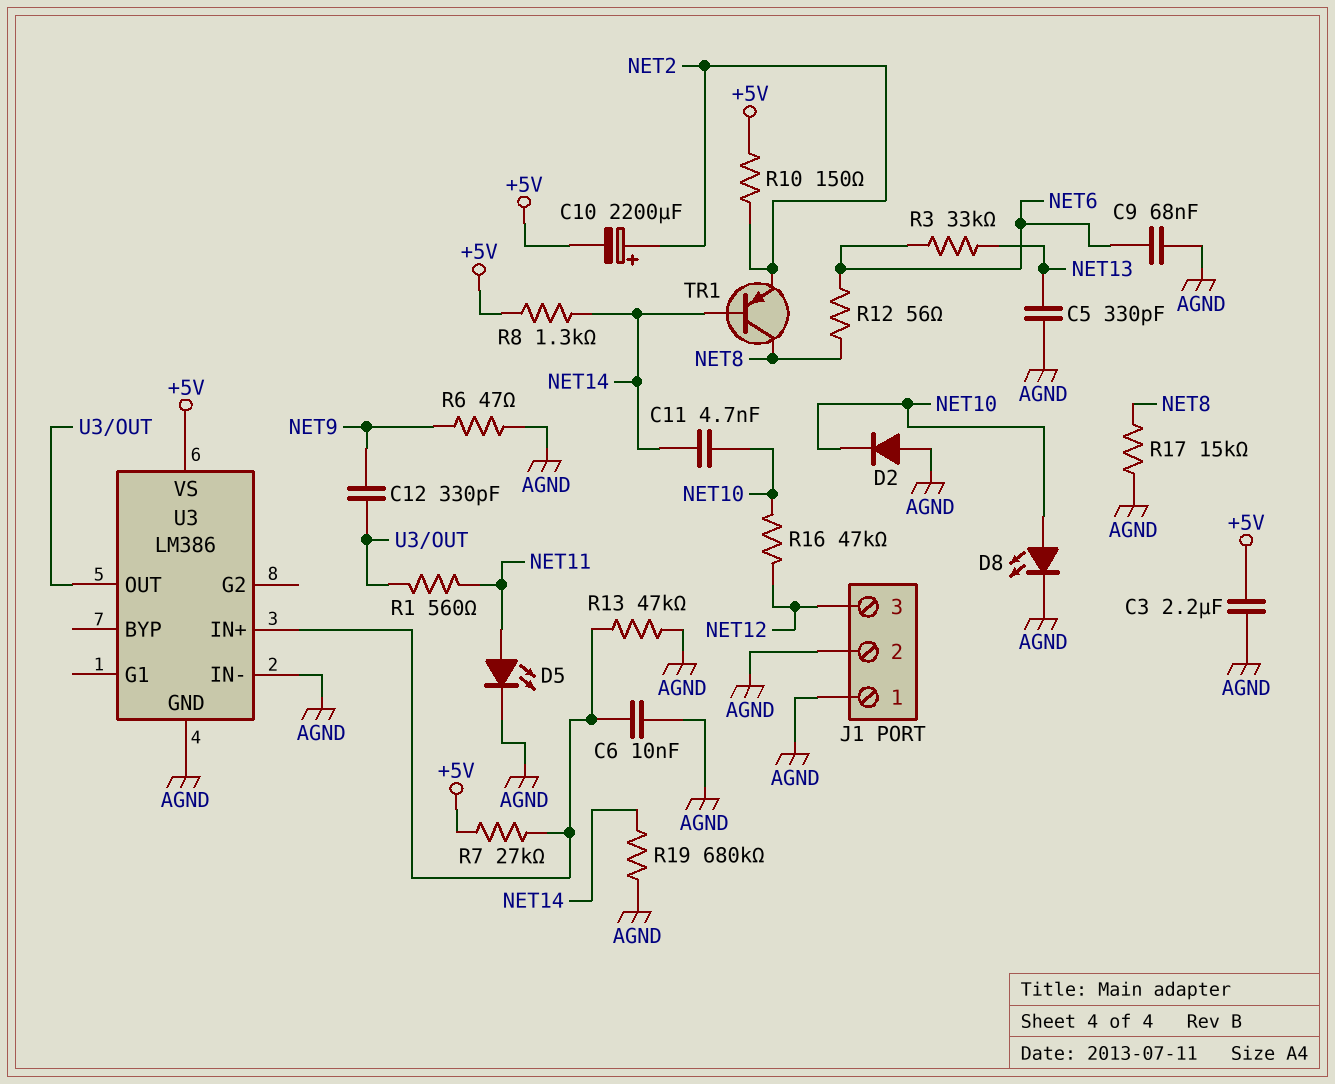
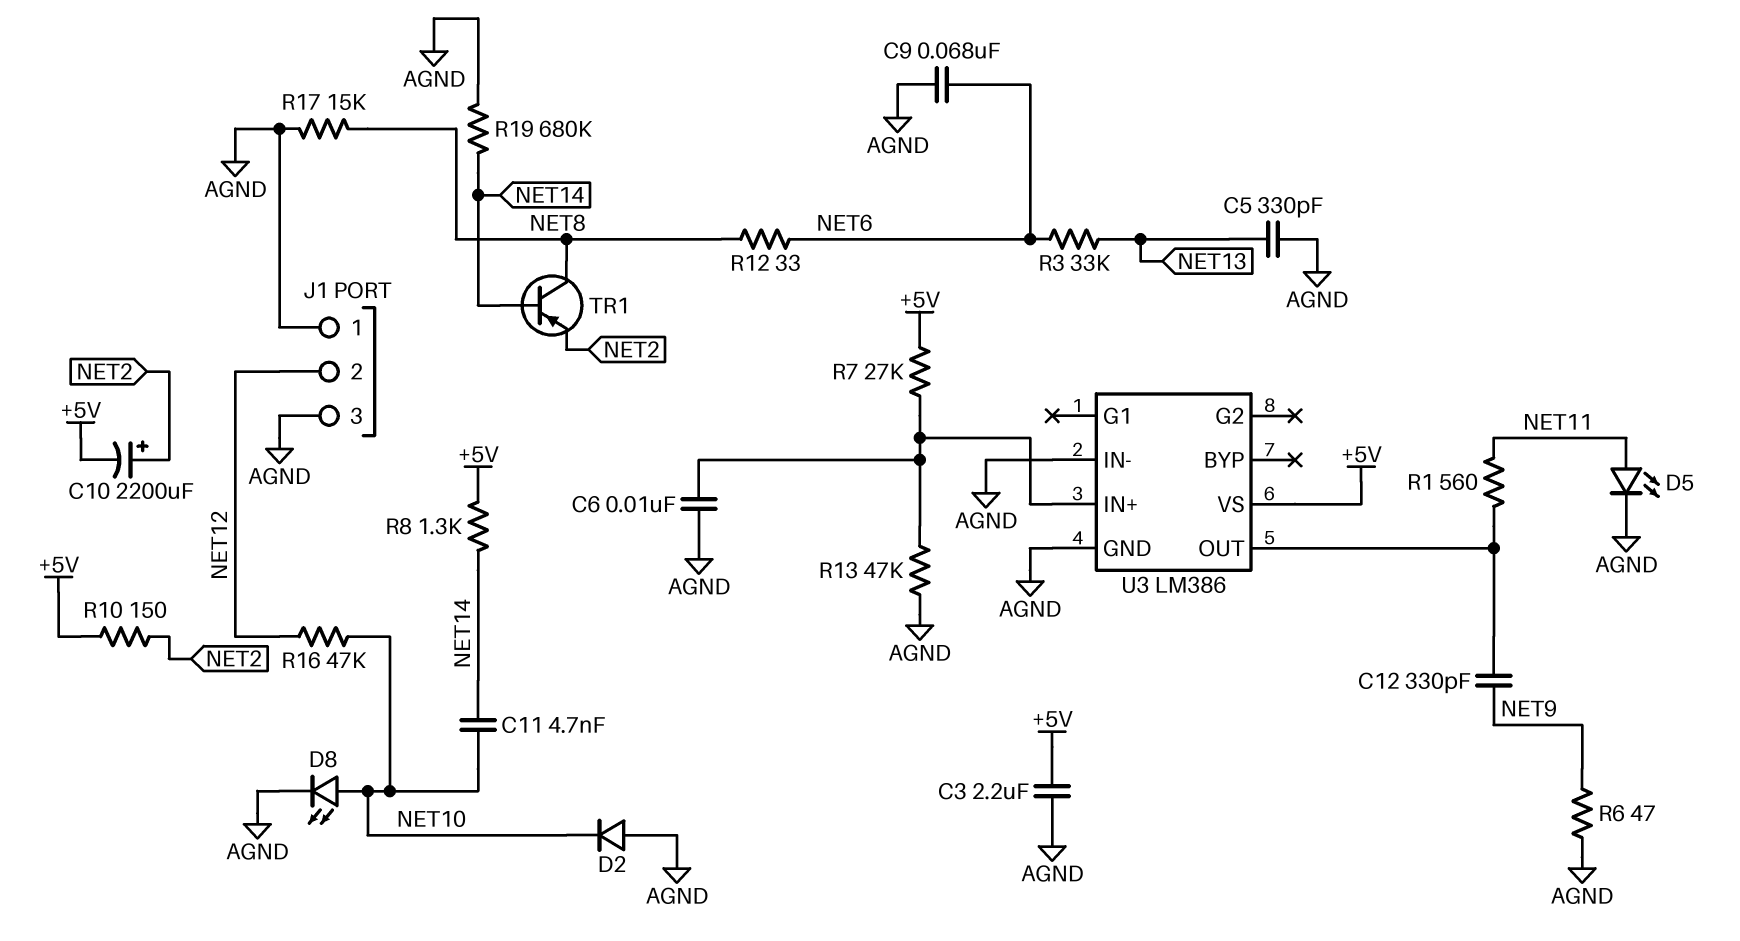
J1 pin 2: AGND -> NET12
J1 pin 3: NET12 -> AGND
R12: 56 (NET6, NET8) -> 33 (NET6, NET8)

